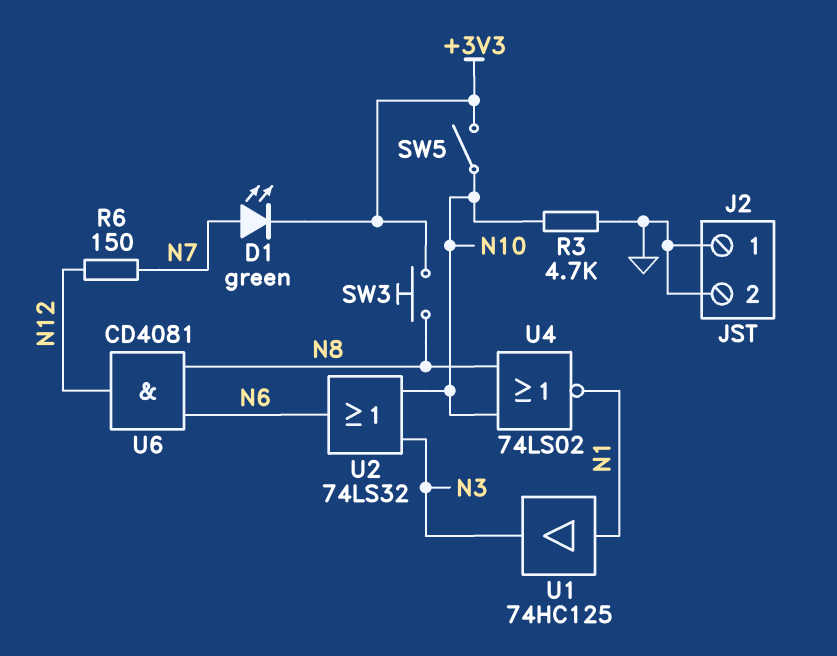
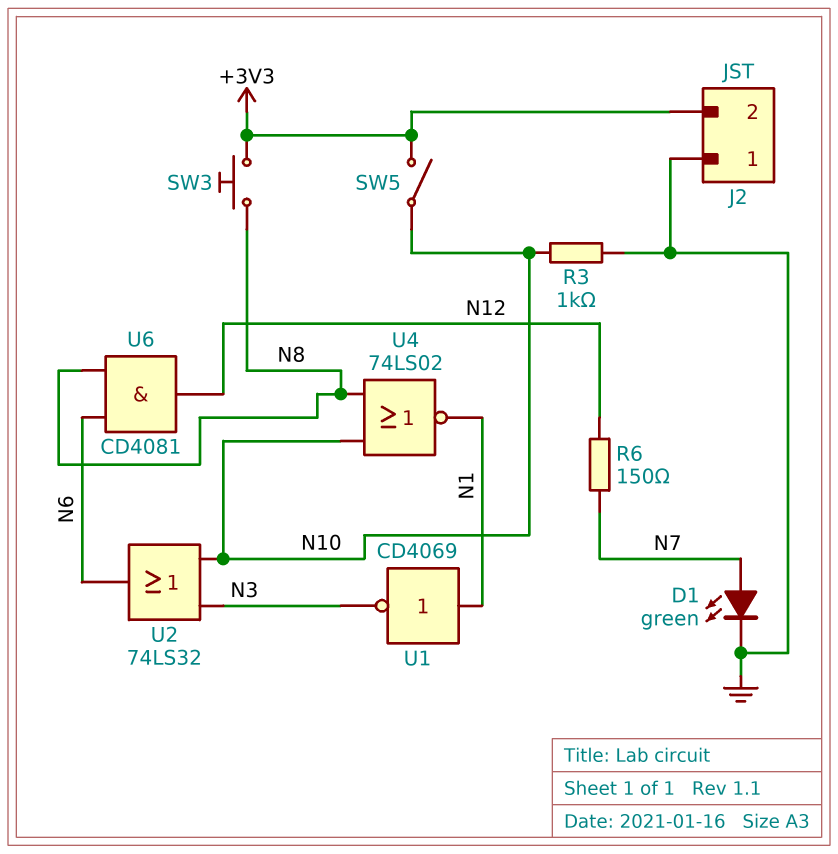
D1: LED green (A N7, K +3V3) -> LED green (A N7, K GND)
J2 pin 2: GND -> +3V3
R3: 4.7k (GND, N10) -> 1k (GND, N10)
U1: buffer 74HC125 (in N1, out N3) -> NOT CD4069 (in N1, out N3)

